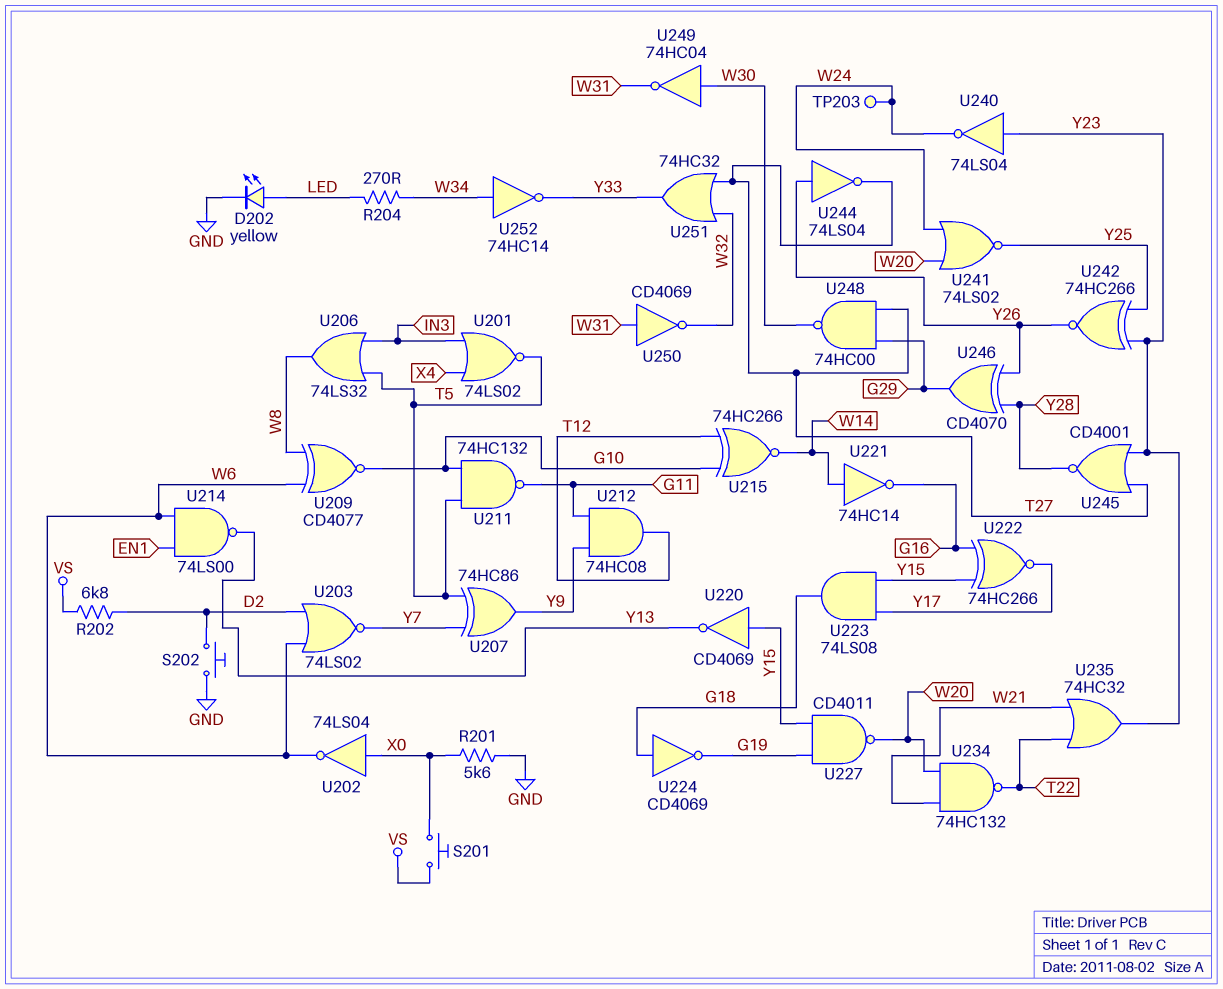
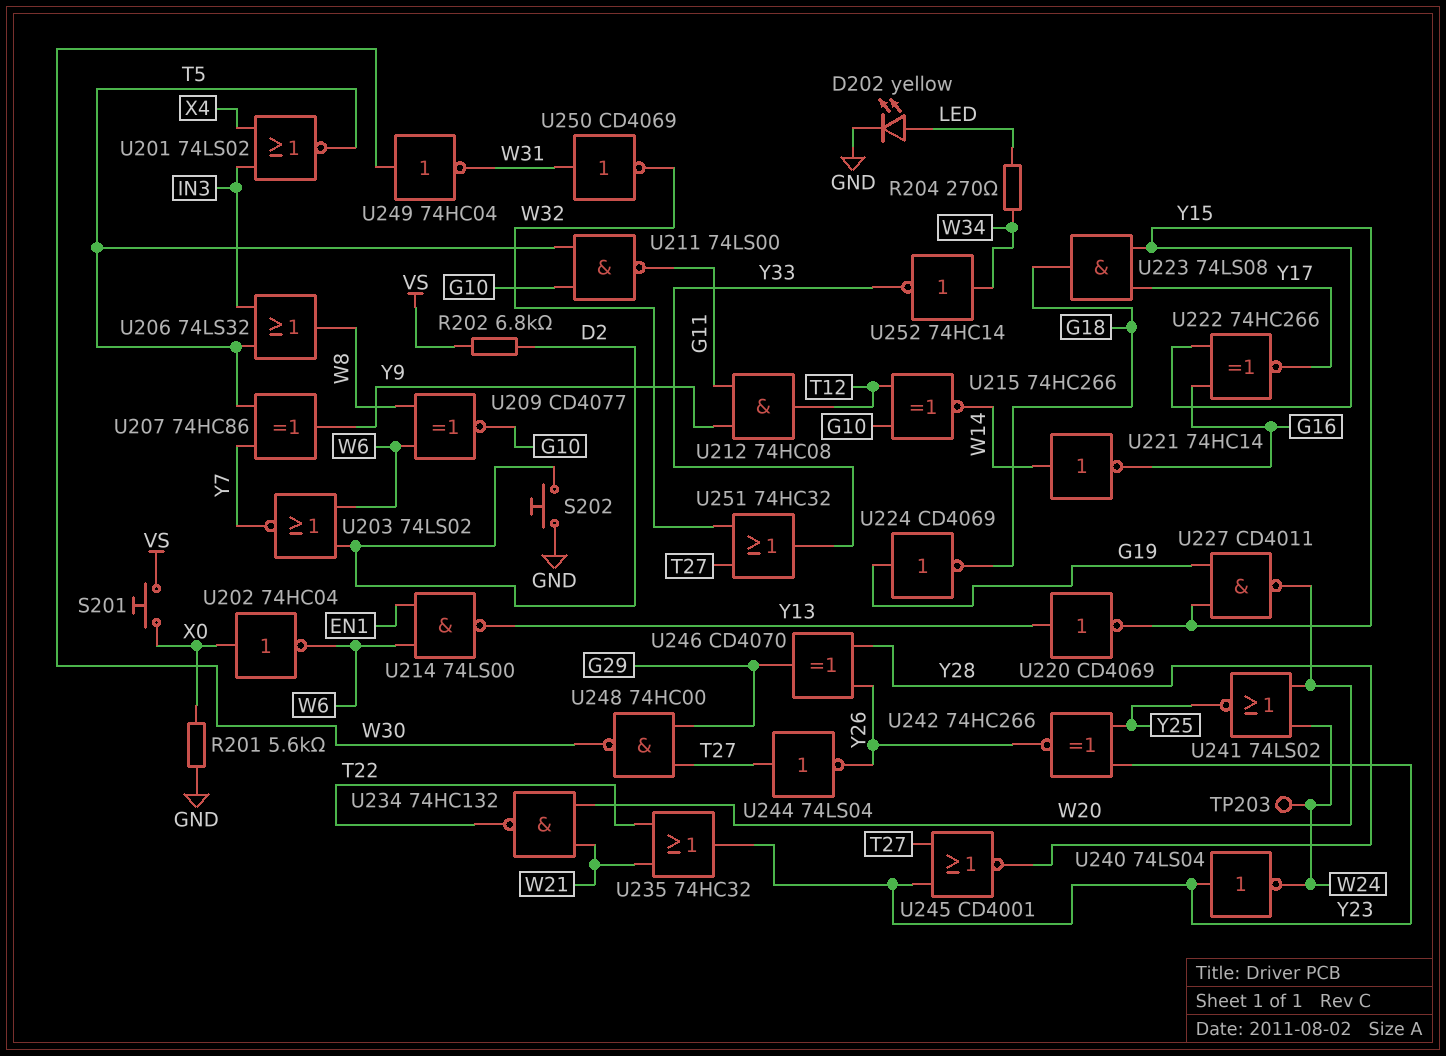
U202: NOT 74LS04 (in X0, out W6) -> NOT 74HC04 (in X0, out W6)
U211: NAND 74HC132 (in G10, in T5, out G11) -> NAND 74LS00 (in G10, in T5, out G11)
U220: NOT CD4069 (in Y15, out Y13) -> NOT CD4069 (in Y13, out Y15)
U224: NOT CD4069 (in G18, out G19) -> NOT CD4069 (in G19, out G18)
U244: NOT 74LS04 (in Y26, out T27) -> NOT 74LS04 (in T27, out Y26)

